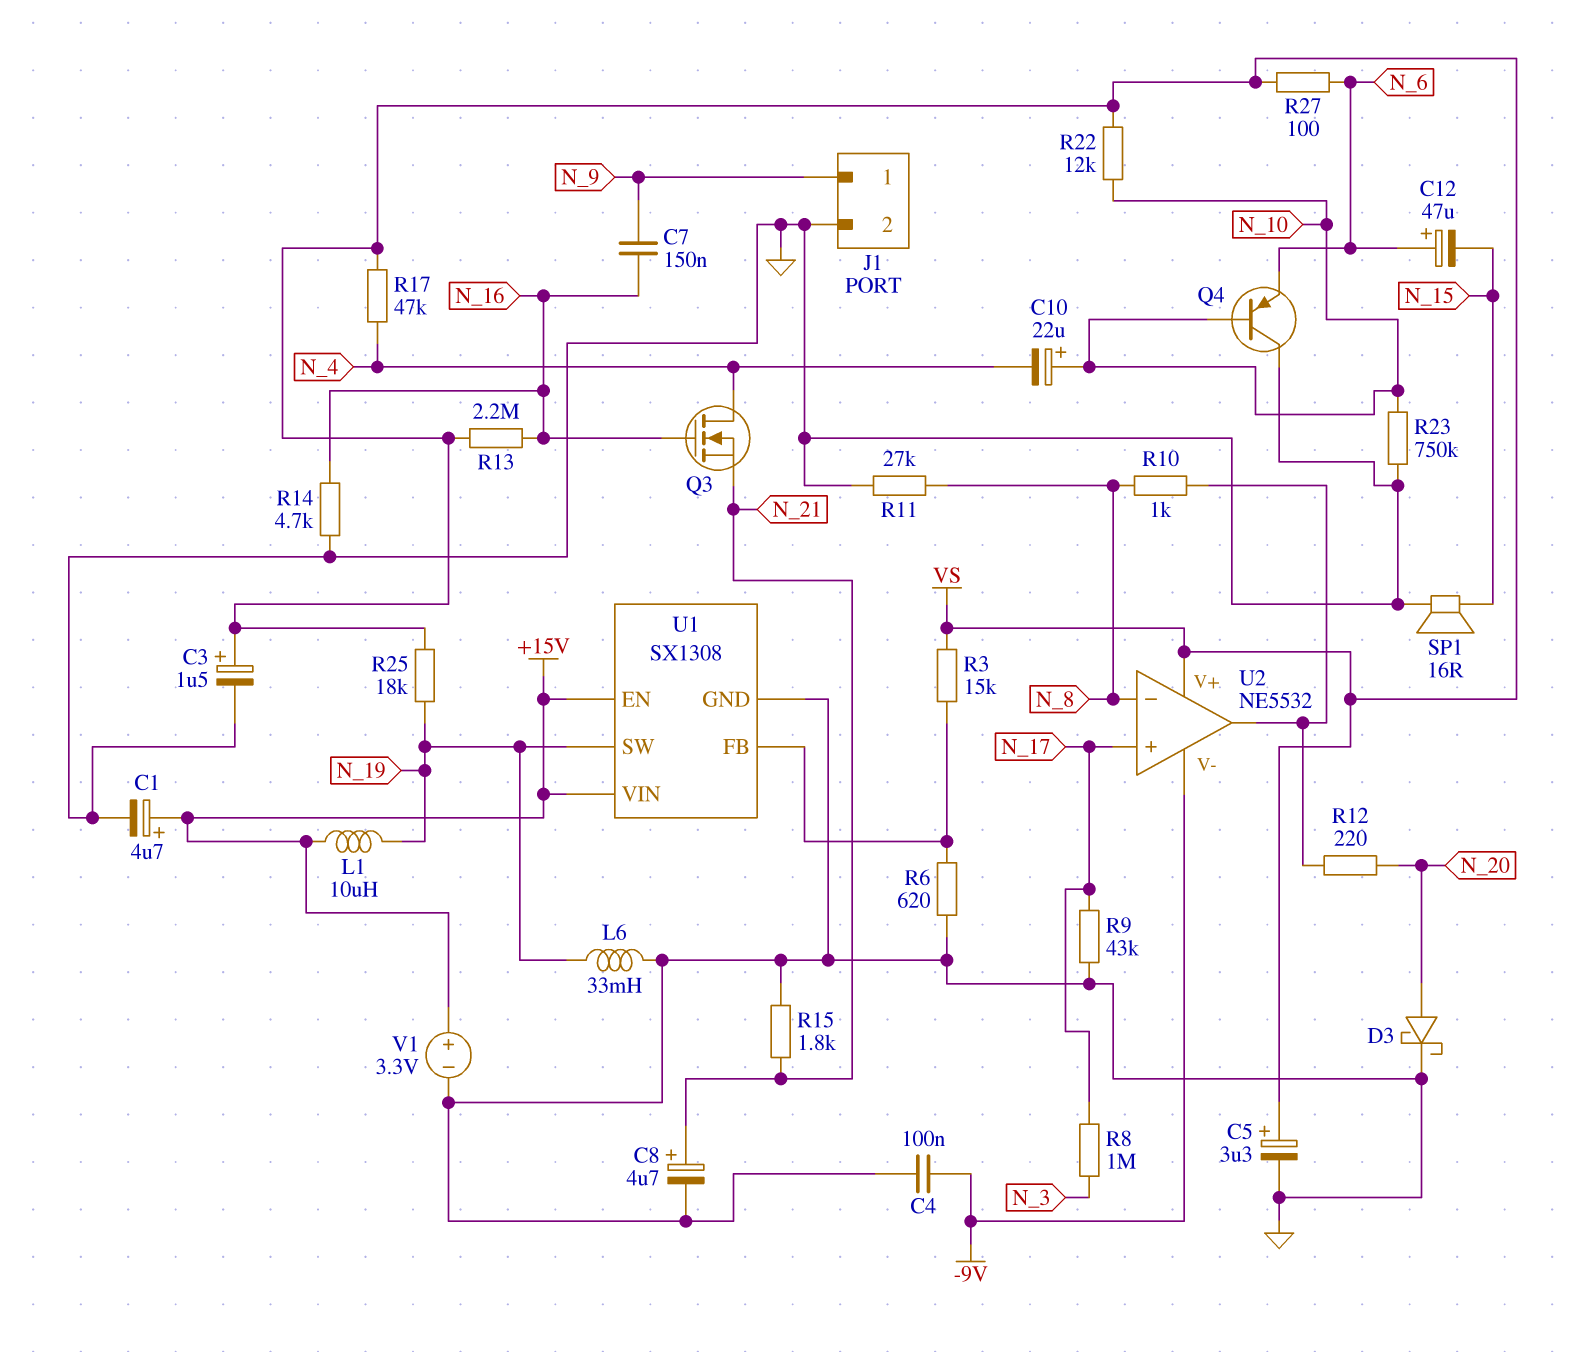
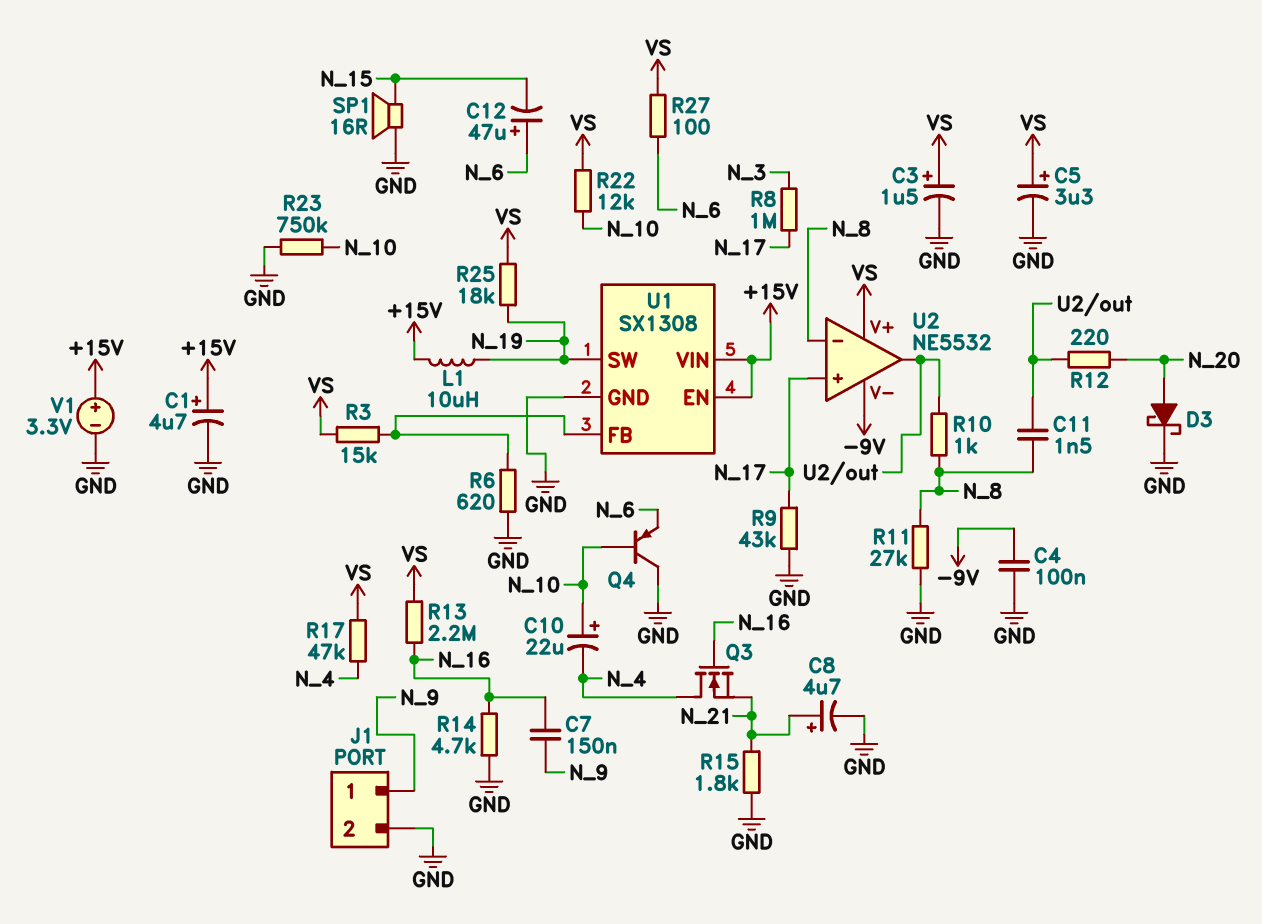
C11: none -> 1.5nF (N_8, U2/out)
L6: 33mH (GND, N_19) -> none

